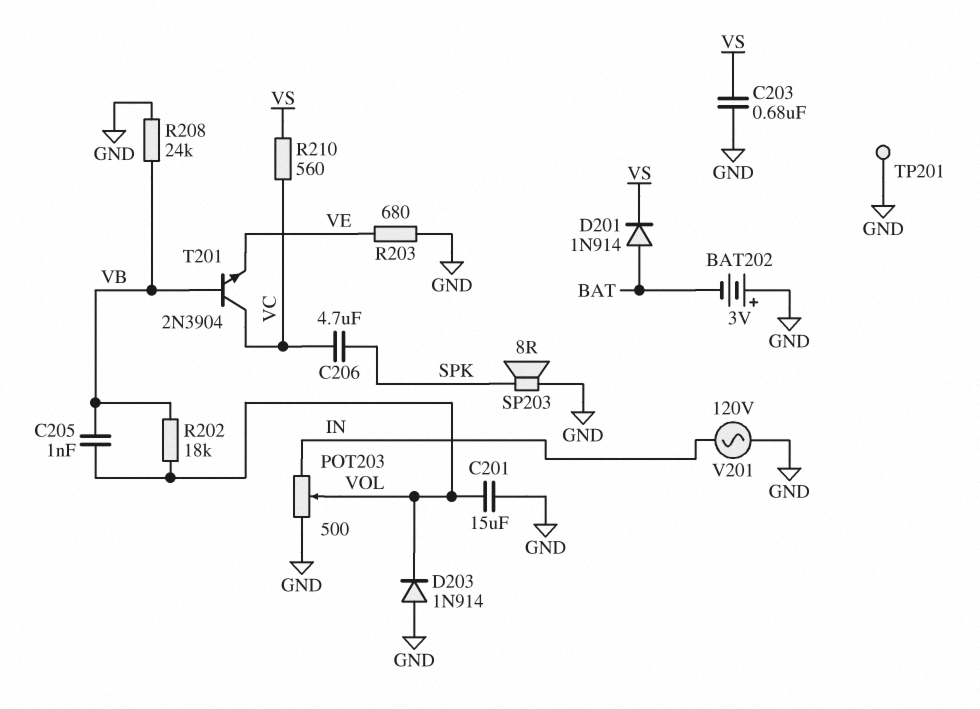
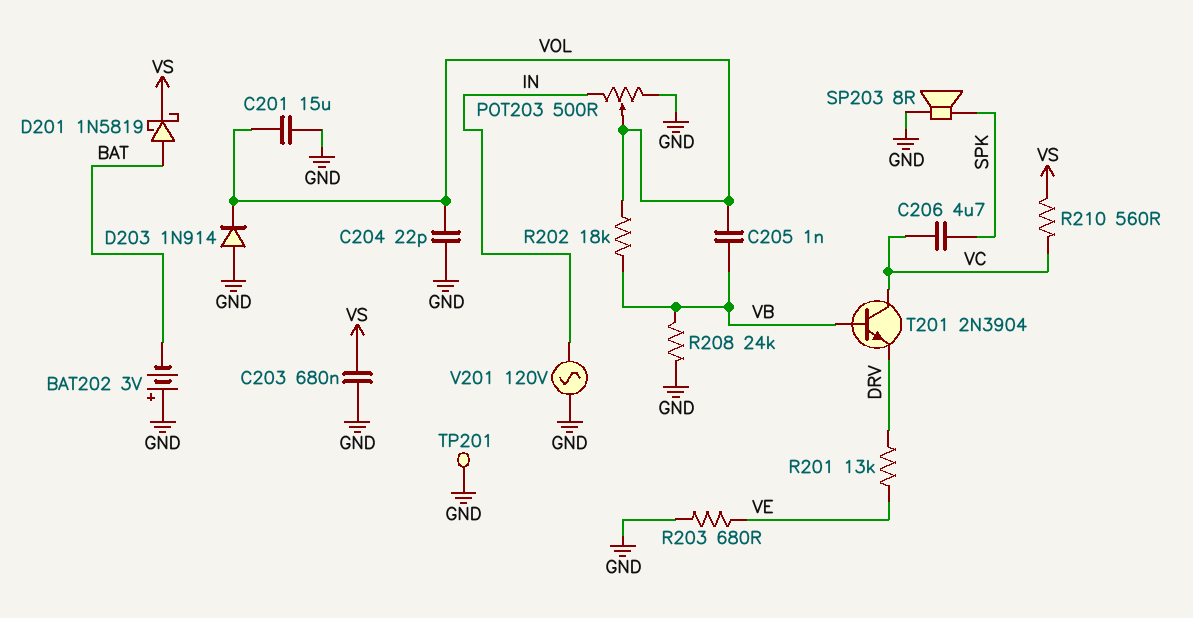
C204: none -> 22pF (GND, VOL)
D201: diode 1N914 (A BAT, K VS) -> schottky 1N5819 (A BAT, K VS)
R201: none -> 13k (DRV, VE)
T201: NPN 2N3904 (B VB, C VC, E VE) -> NPN 2N3904 (B VB, C VC, E DRV)

